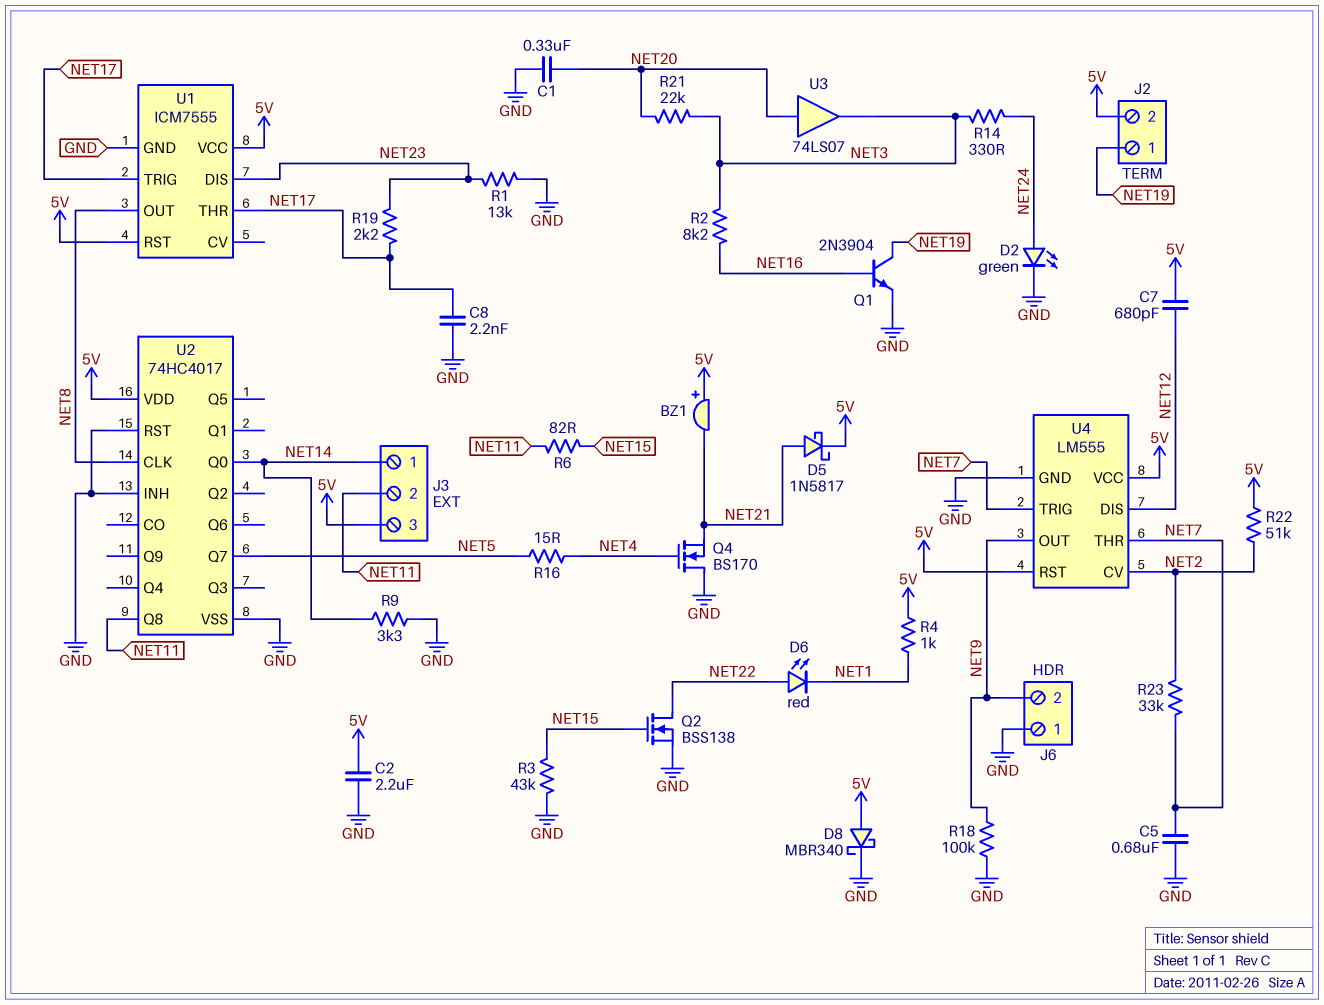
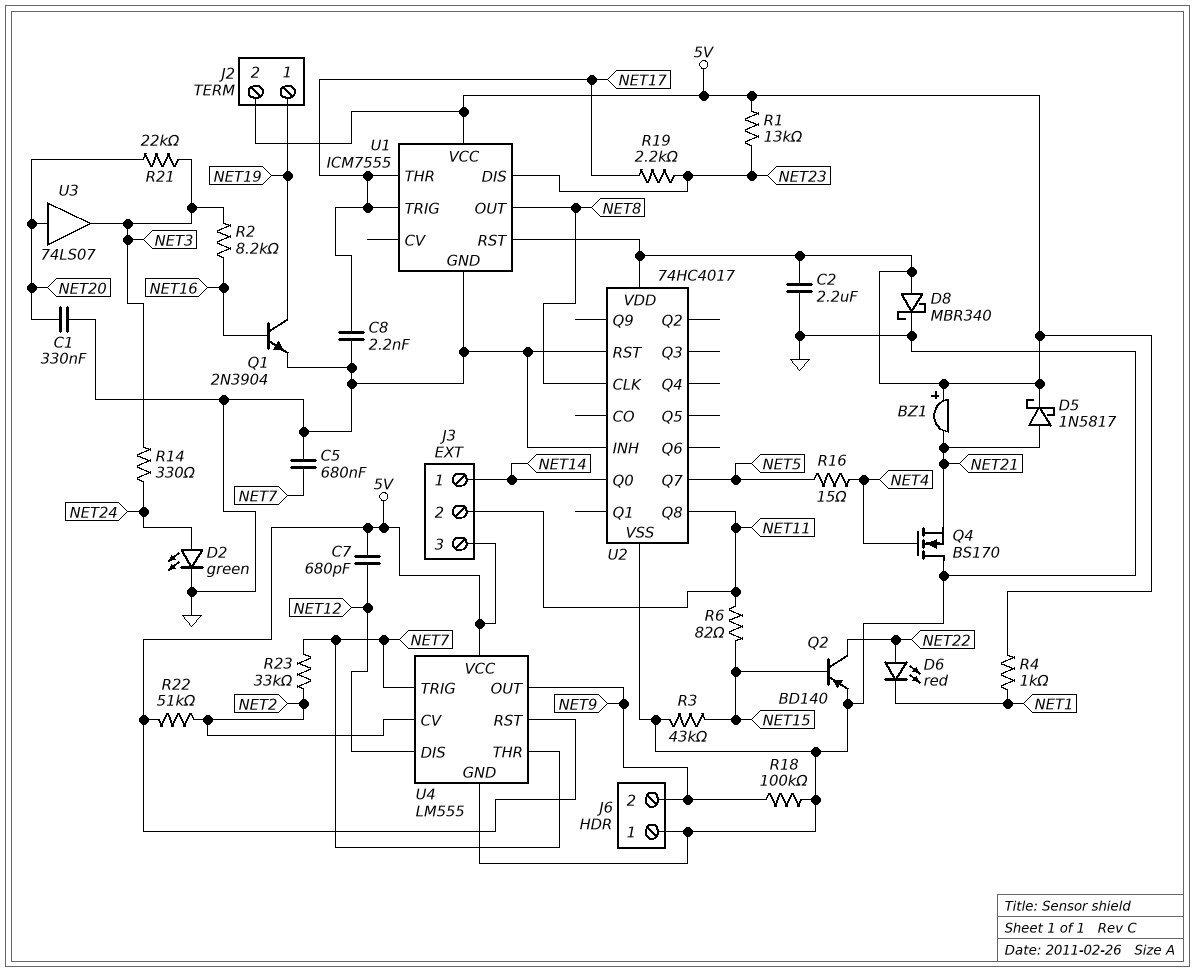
Q2: NMOS BSS138 (G NET15, D NET22, S GND) -> PNP BD140 (B NET15, C NET22, E GND)
R1: 13k (GND, NET23) -> 13k (5V, NET23)
R9: 3.3k (GND, NET14) -> none

